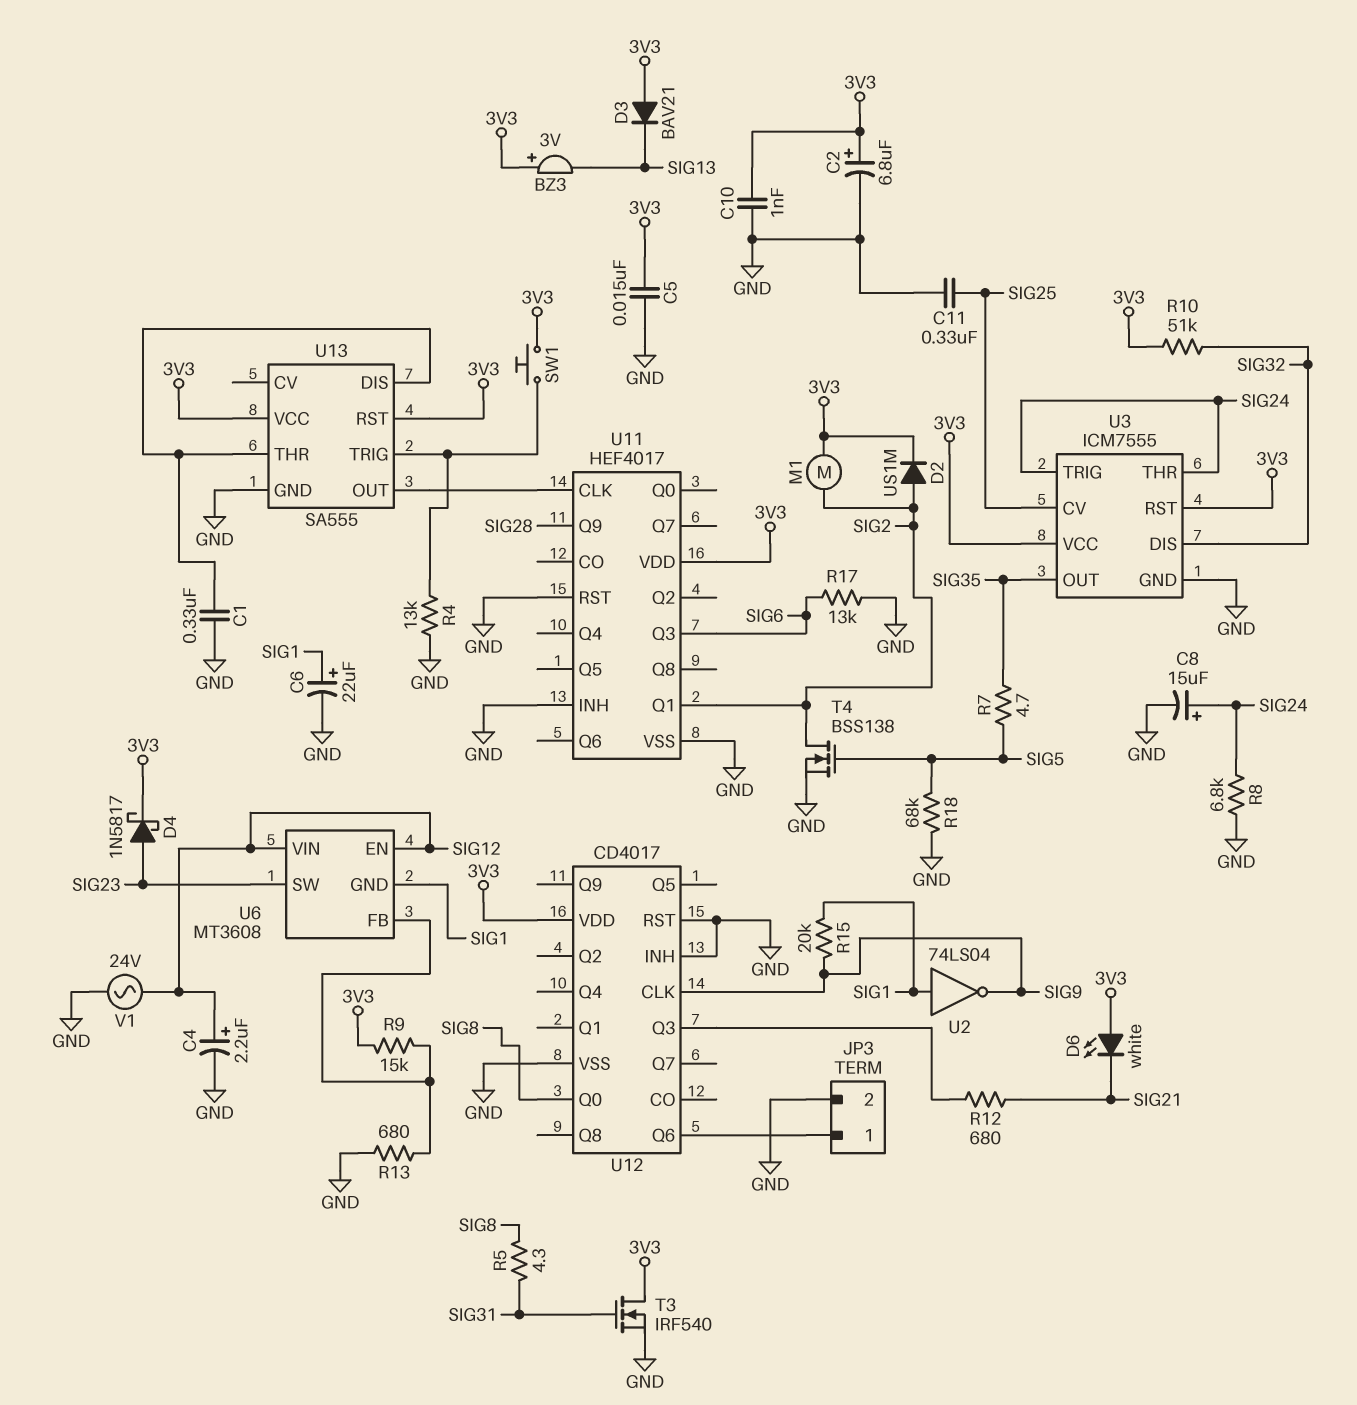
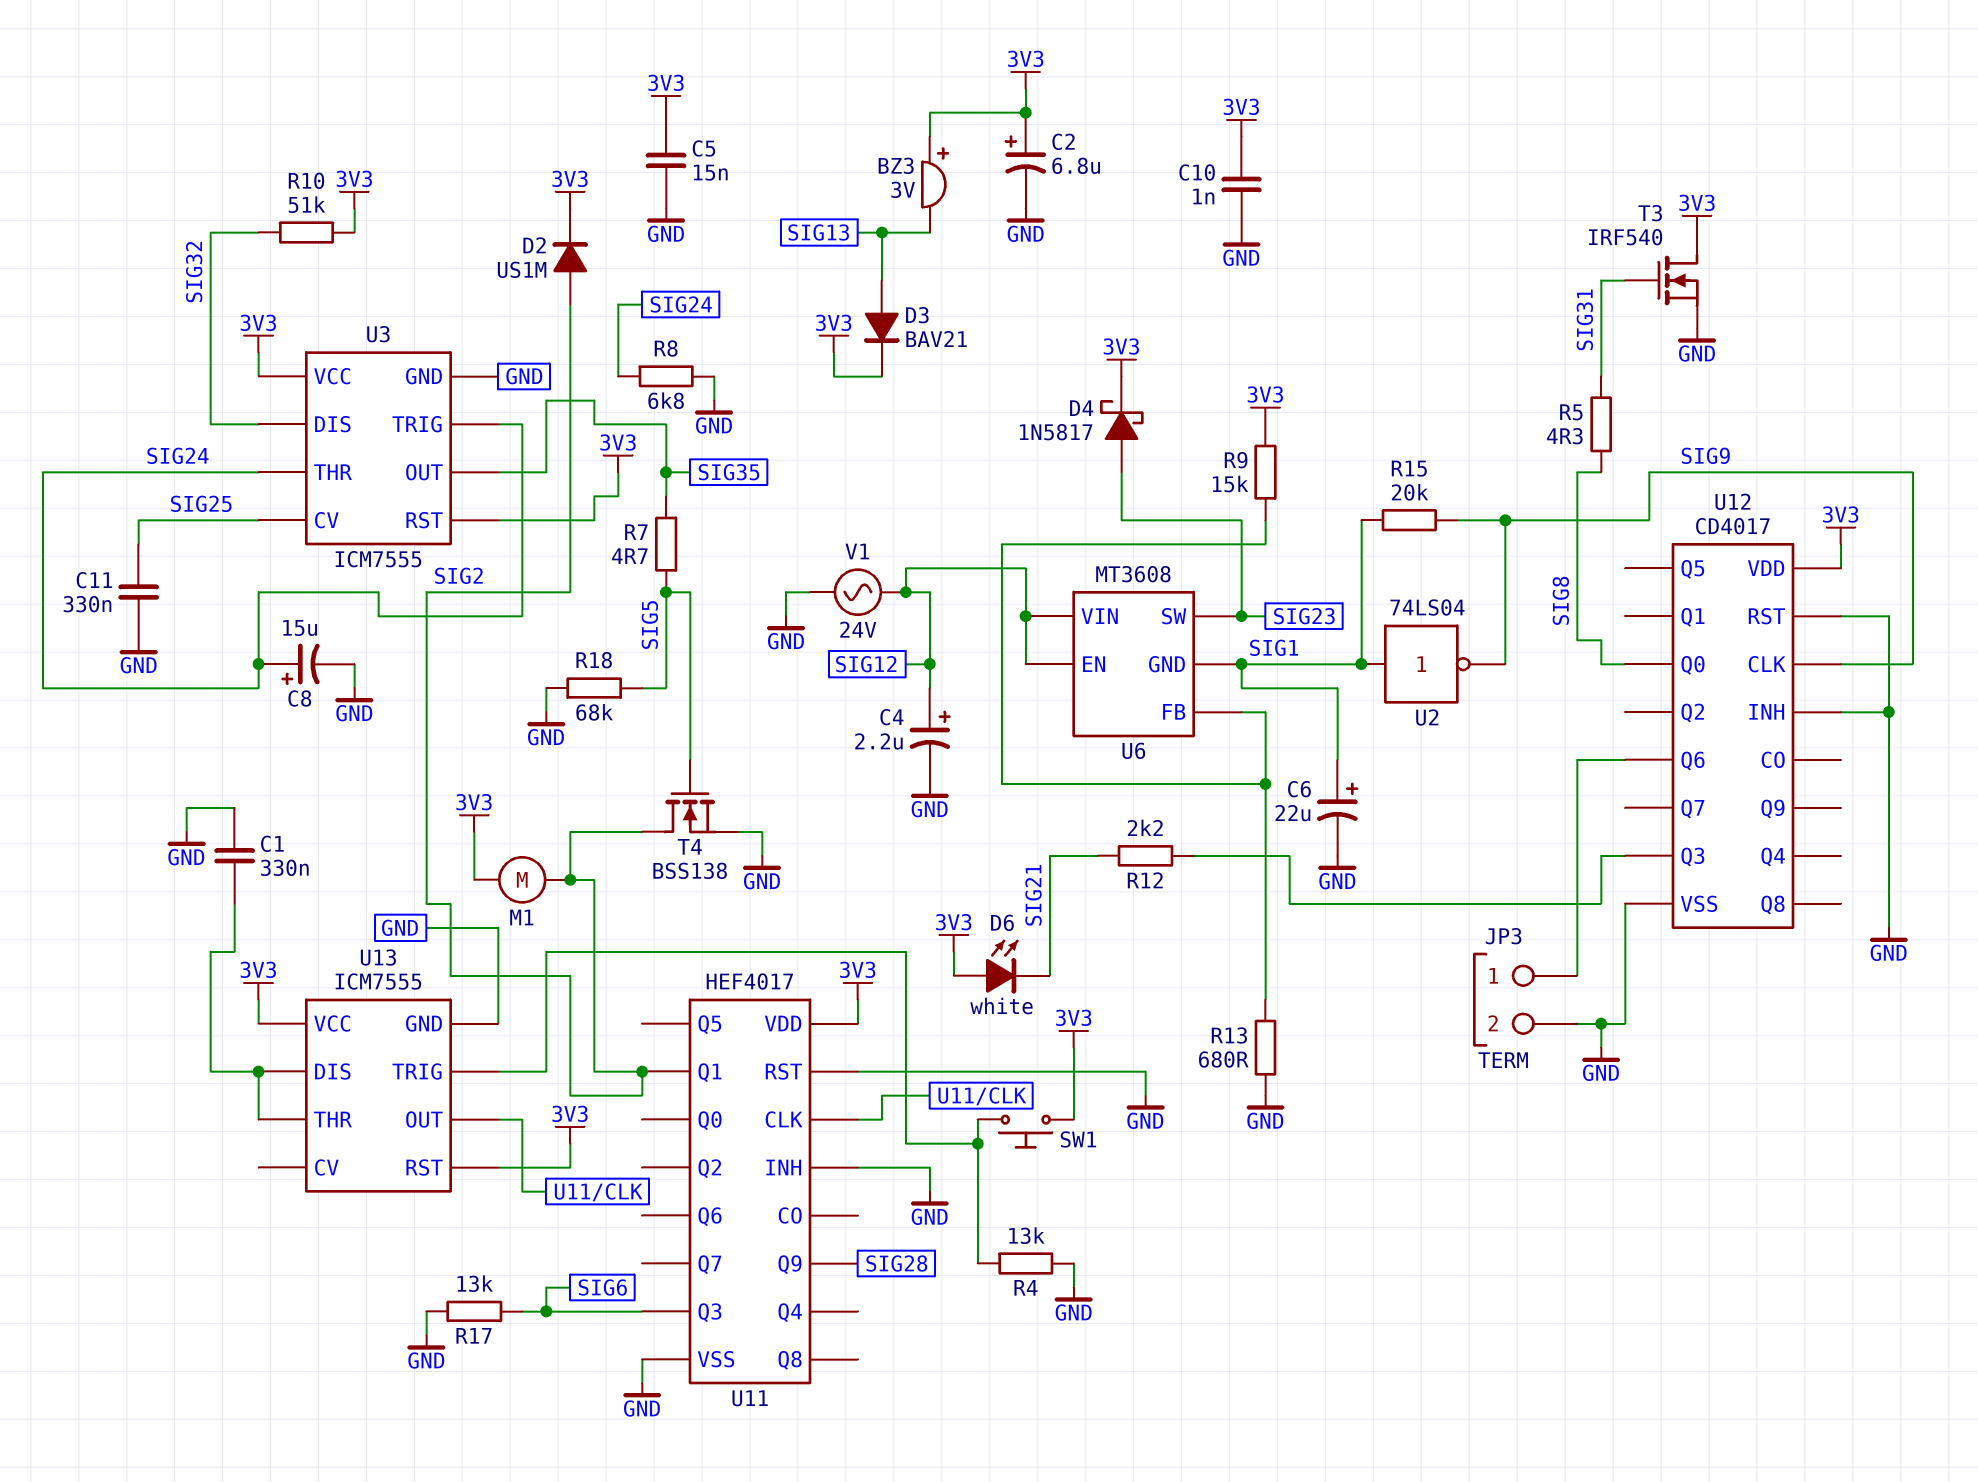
D3: diode BAV21 (A 3V3, K SIG13) -> diode BAV21 (A SIG13, K 3V3)
R12: 680 (SIG21, U12/Q3) -> 2.2k (SIG21, U12/Q3)
U13: SA555 -> ICM7555

